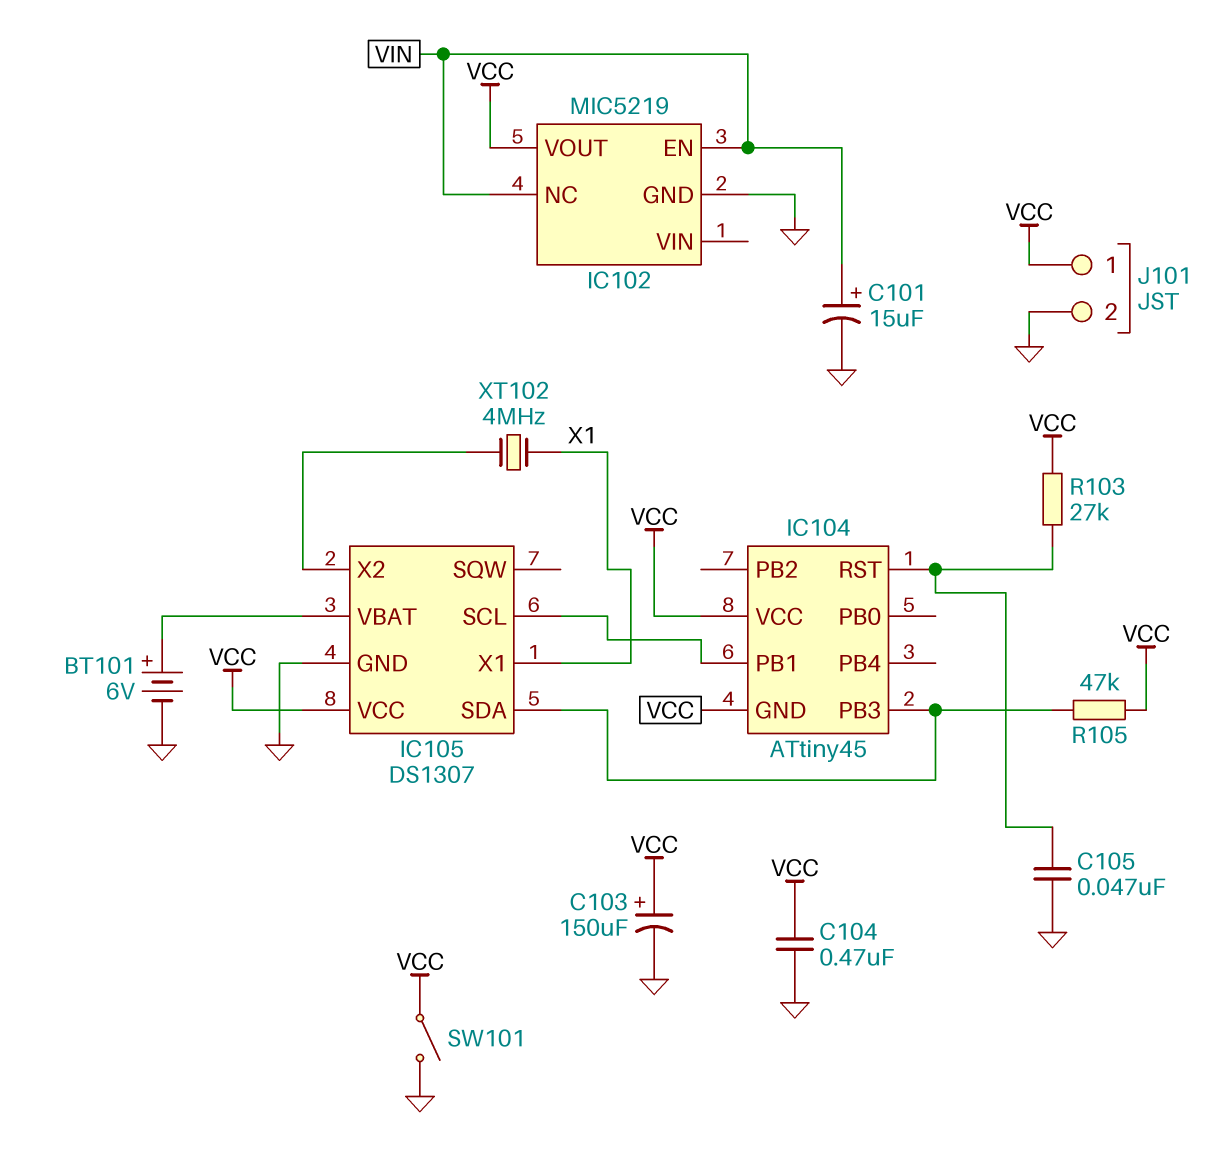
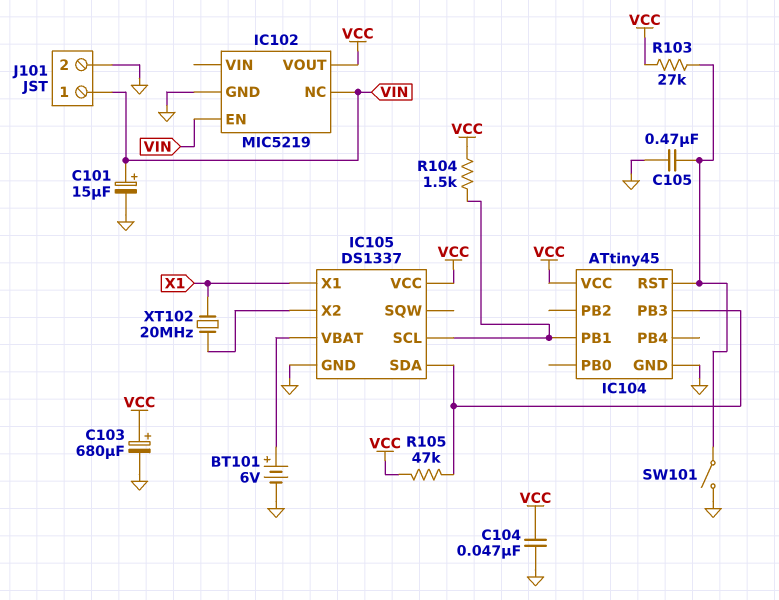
C103: 150uF (plus VCC, minus GND) -> 680uF (plus VCC, minus GND)
C104: 470nF (GND, VCC) -> 47nF (GND, VCC)
C105: 47nF (GND, IC104/RST) -> 470nF (GND, IC104/RST)
IC104 pin GND: VCC -> GND
IC105: DS1307 -> DS1337
J101 pin 1: VCC -> VIN
R104: none -> 1.5k (IC104/PB1, VCC)
SW101: switch (GND, VCC) -> switch (GND, IC104/RST)
XT102: 4MHz (IC105/X2, X1) -> 20MHz (IC105/X2, X1)

